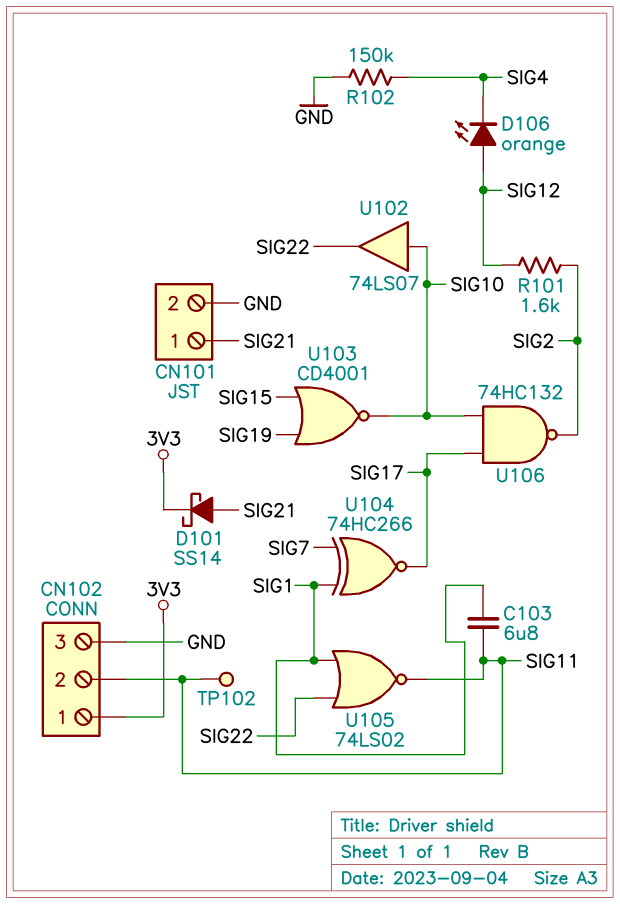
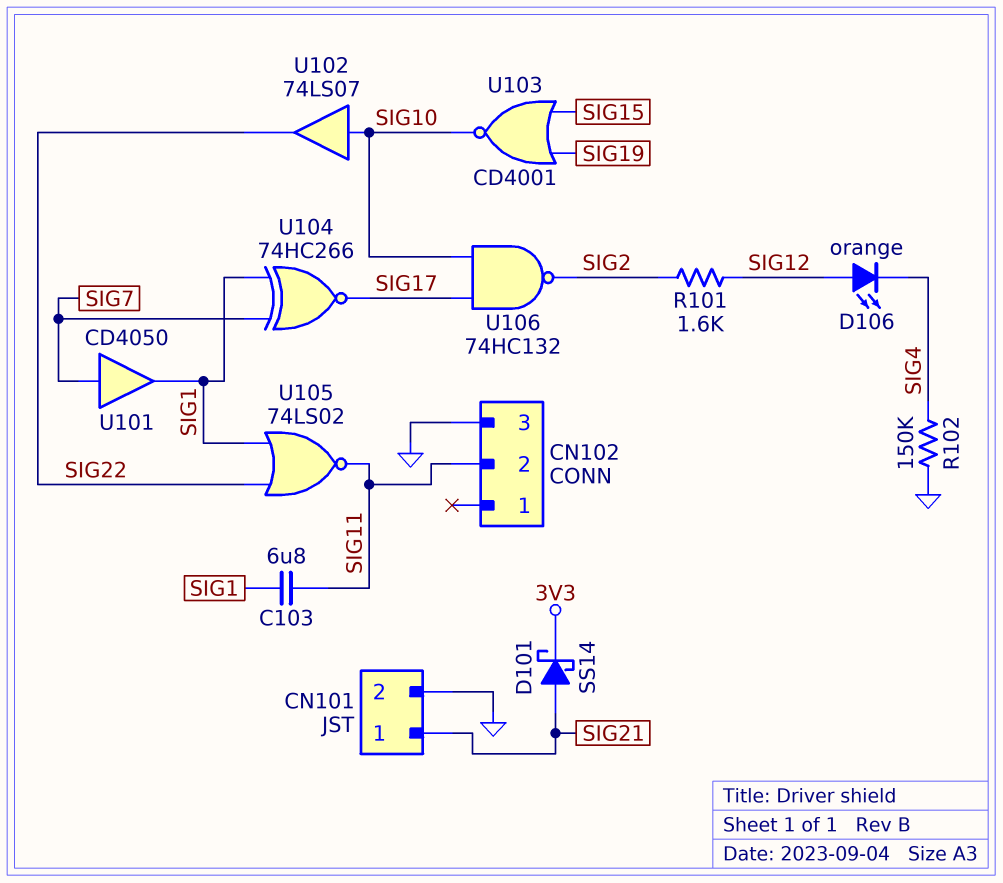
CN102 pin 1: 3V3 -> none
TP102: test point (SIG11) -> none
U101: none -> buffer CD4050 (in SIG7, out SIG1)

